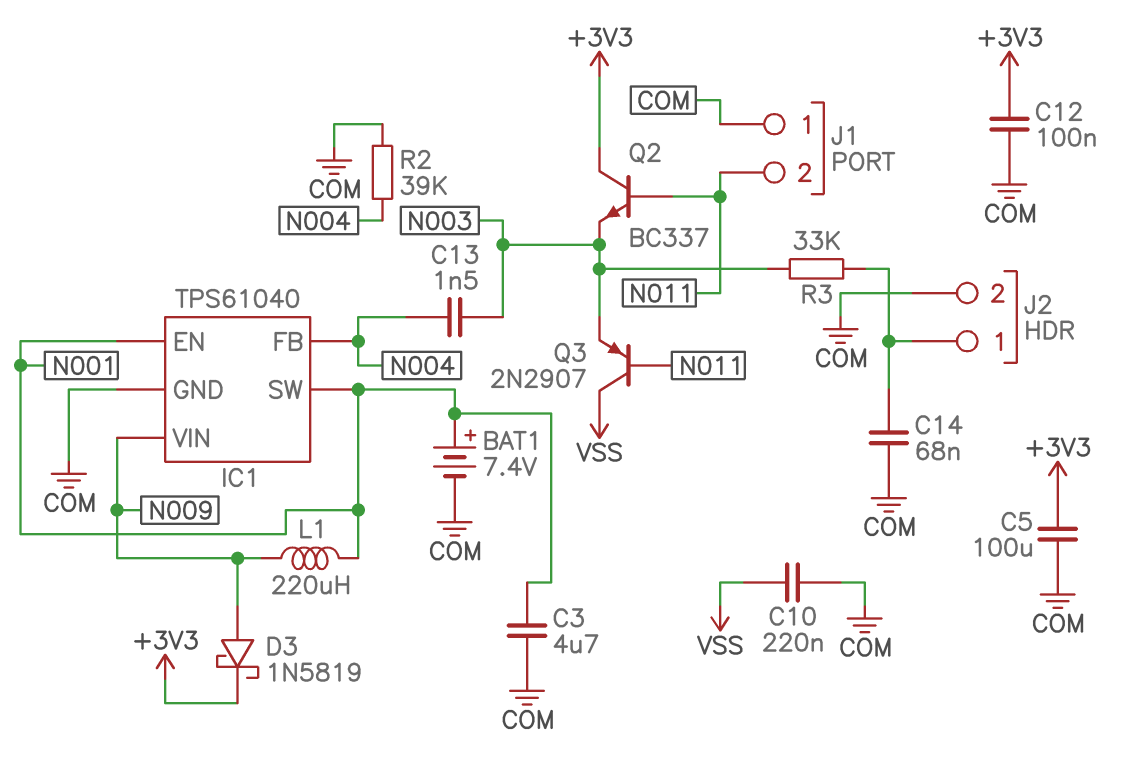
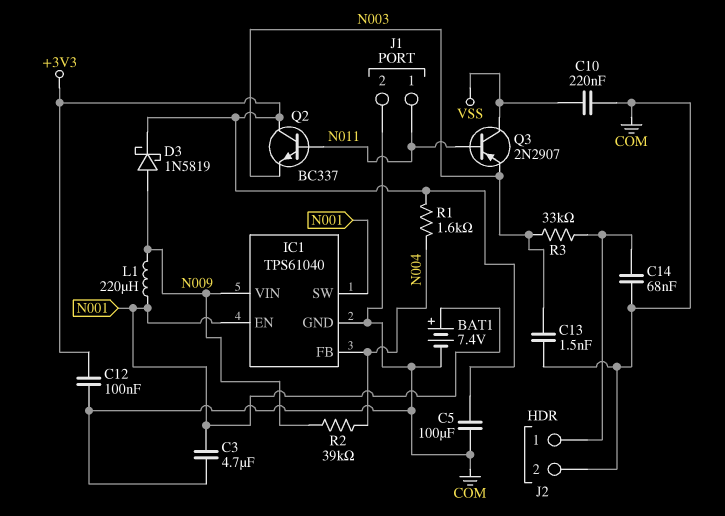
C13: 1.5nF (N003, N004) -> 1.5nF (COM, N003)
J1 pin 1: COM -> N011
J1 pin 2: N011 -> COM
R1: none -> 1.6k (+3V3, N004)
R2: 39k (COM, N004) -> 39k (N004, N009)

